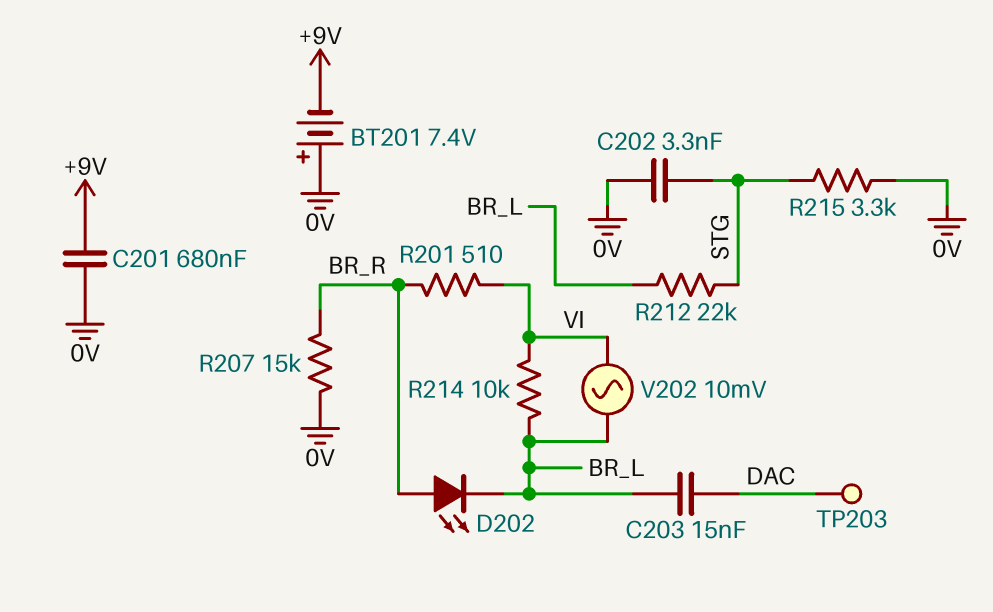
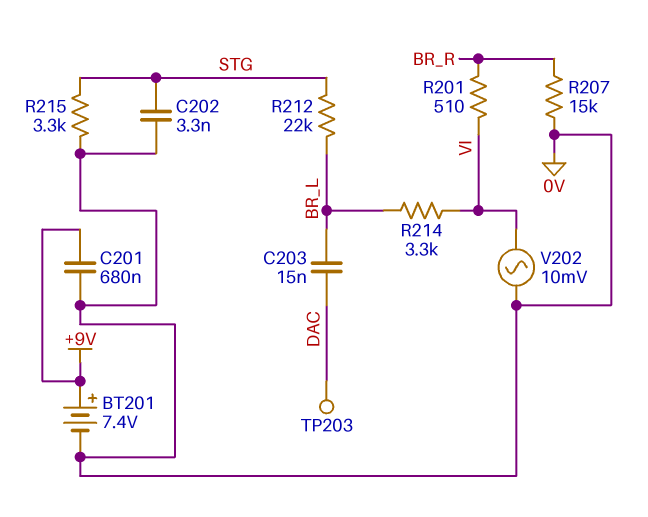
BT201: 7.4V (plus 0V, minus +9V) -> 7.4V (plus +9V, minus 0V)
D202: LED (A BR_R, K BR_L) -> none
R214: 10k (BR_L, VI) -> 3.3k (BR_L, VI)
V202: AC 10mV (BR_L, VI) -> AC 10mV (0V, VI)

